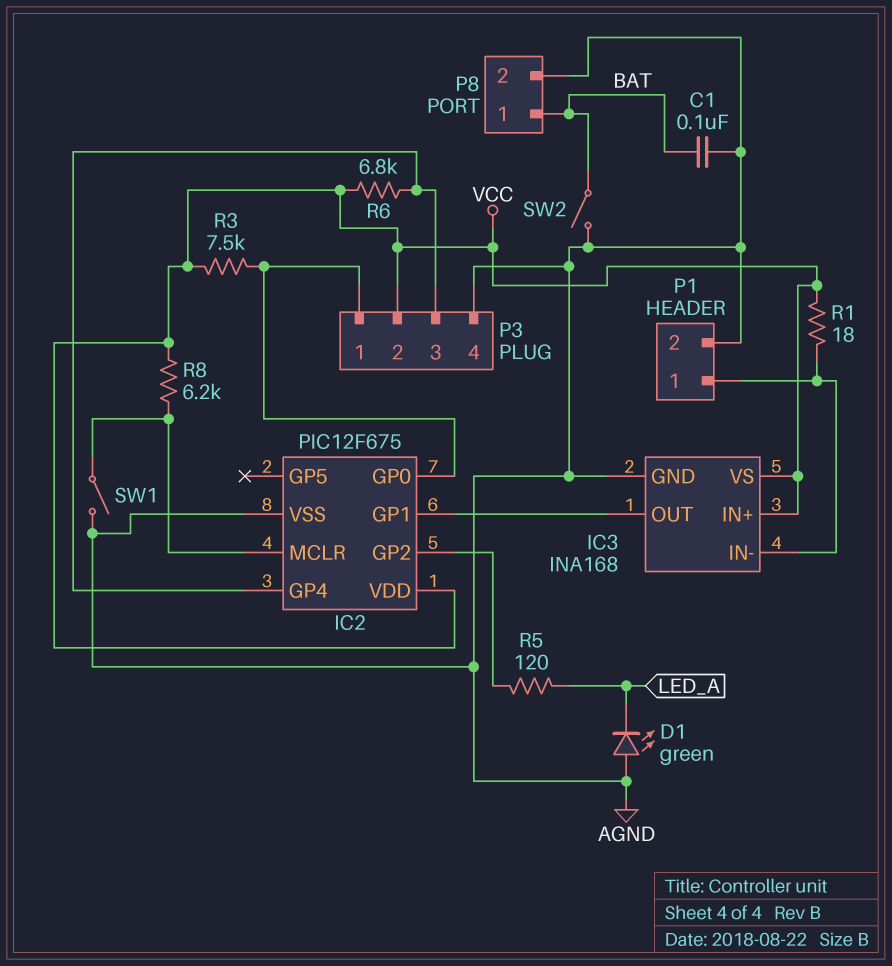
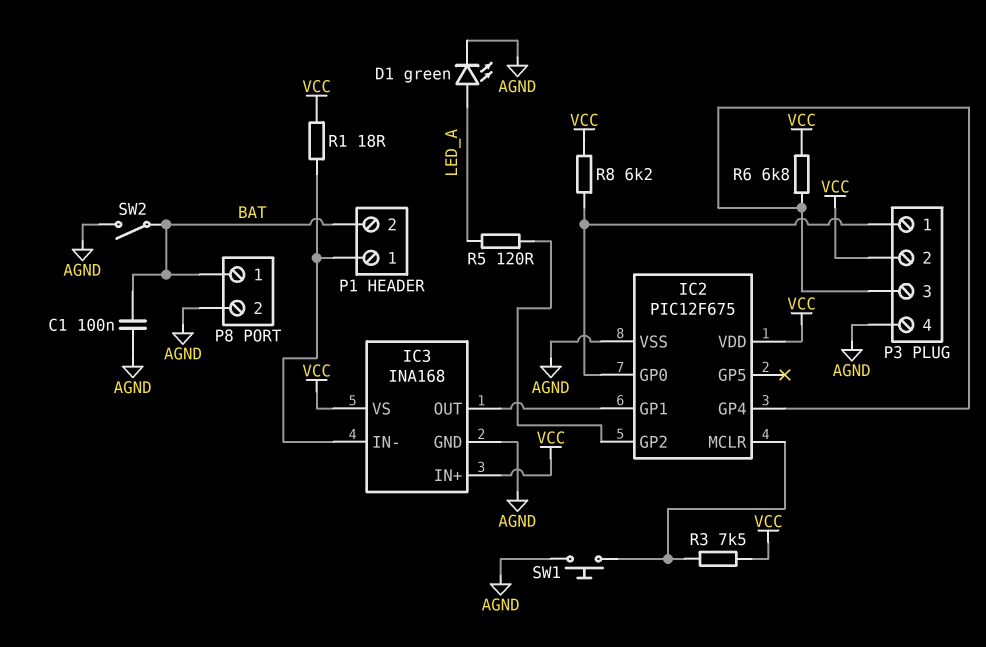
D1: LED green (A AGND, K LED_A) -> LED green (A LED_A, K AGND)
P1 pin 2: AGND -> BAT
R3: 7.5k (IC2/GP0, VCC) -> 7.5k (IC2/MCLR, VCC)
R8: 6.2k (IC2/MCLR, VCC) -> 6.2k (IC2/GP0, VCC)
SW1: switch (AGND, IC2/MCLR) -> button (AGND, IC2/MCLR)

